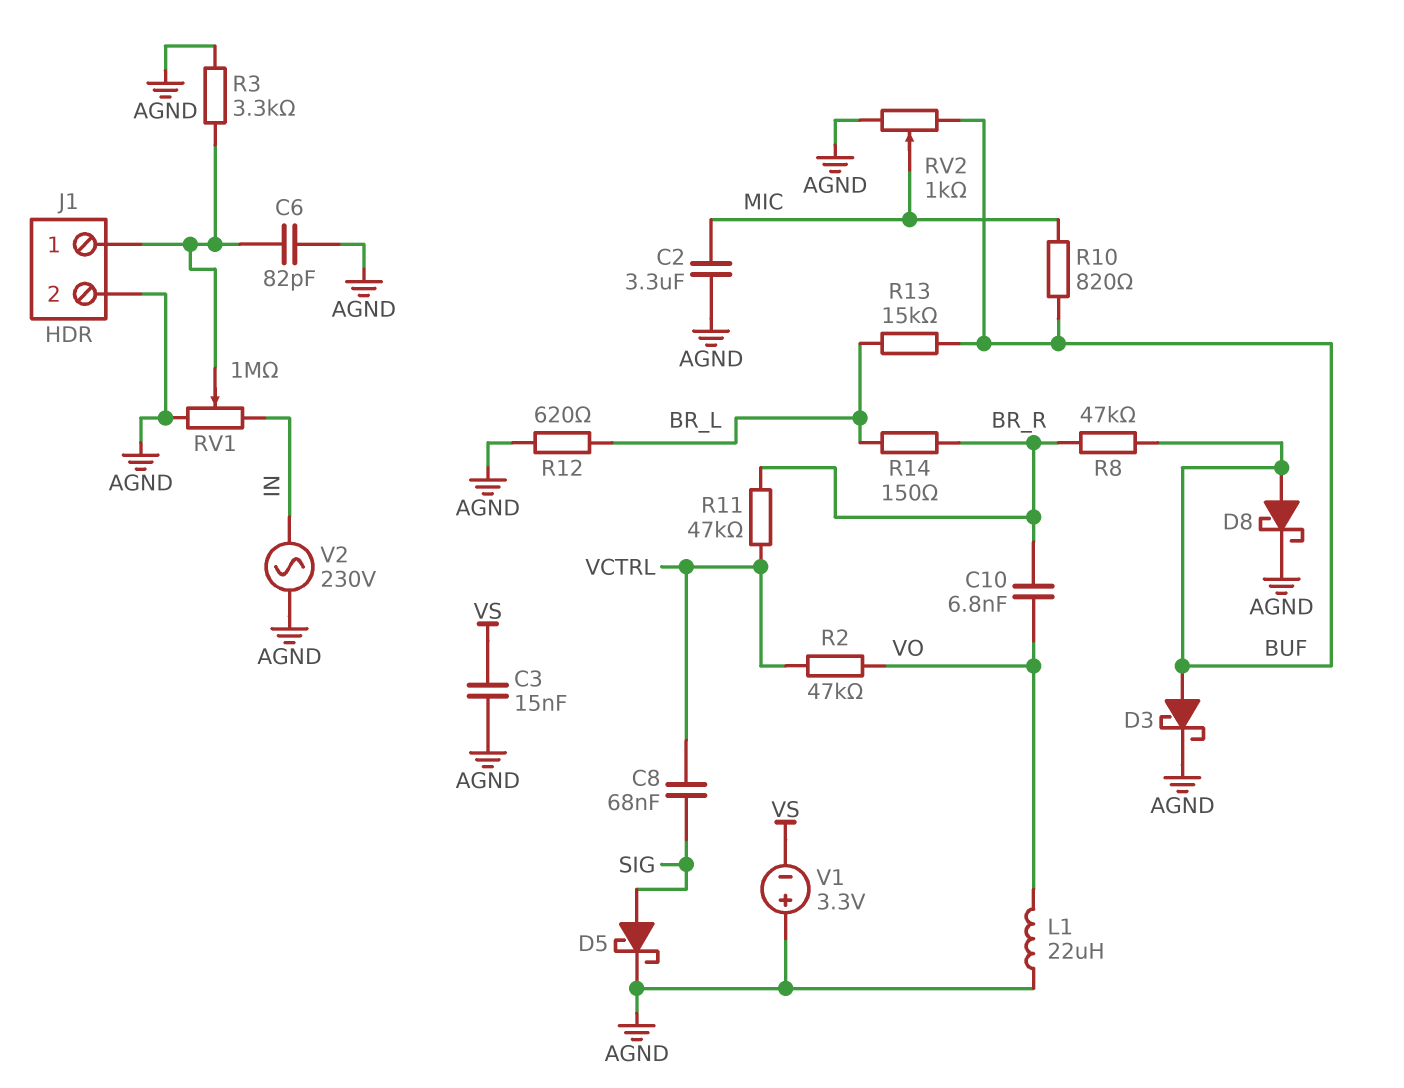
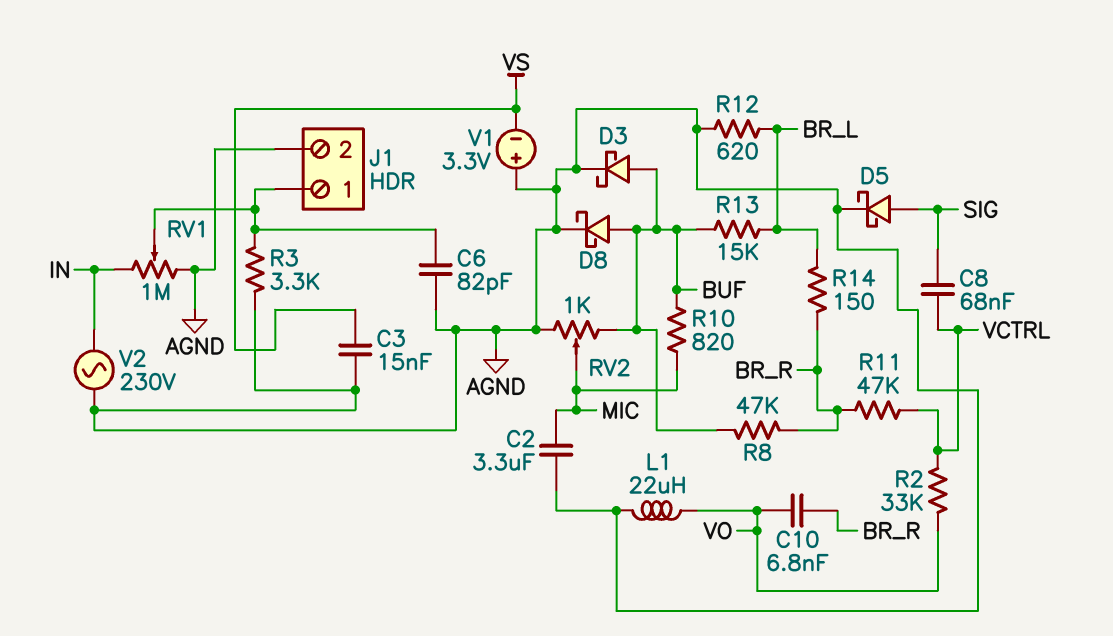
R2: 47k (VCTRL, VO) -> 33k (VCTRL, VO)

